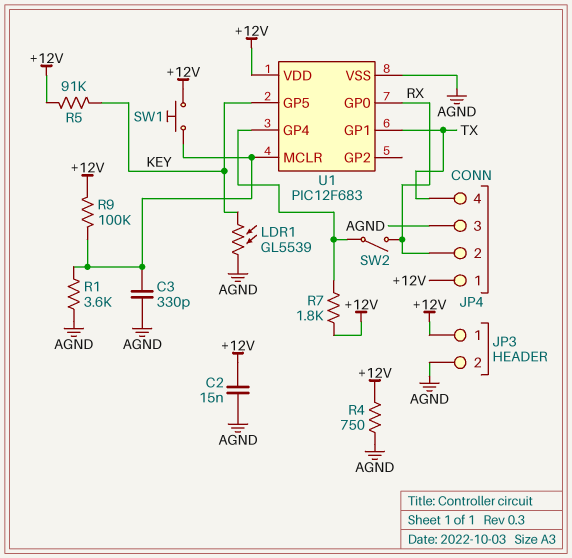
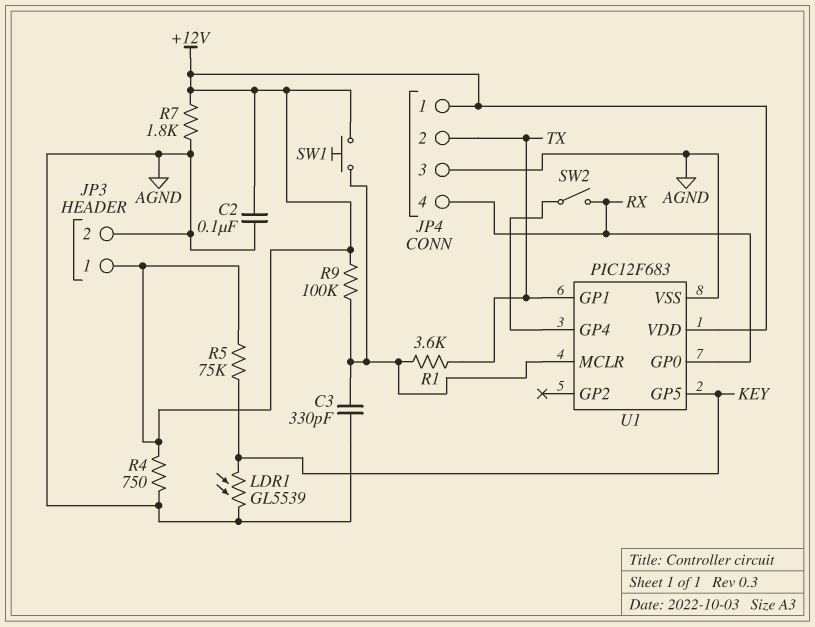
C2: 15nF (+12V, AGND) -> 100nF (+12V, AGND)
JP4 pin 2: RX -> TX
JP4 pin 4: TX -> RX
R1: 3.6k (AGND, U1/MCLR) -> 3.6k (TX, U1/MCLR)
R5: 91k (+12V, KEY) -> 75k (+12V, KEY)
R7: 1.8k (+12V, U1/GP4) -> 1.8k (+12V, AGND)

